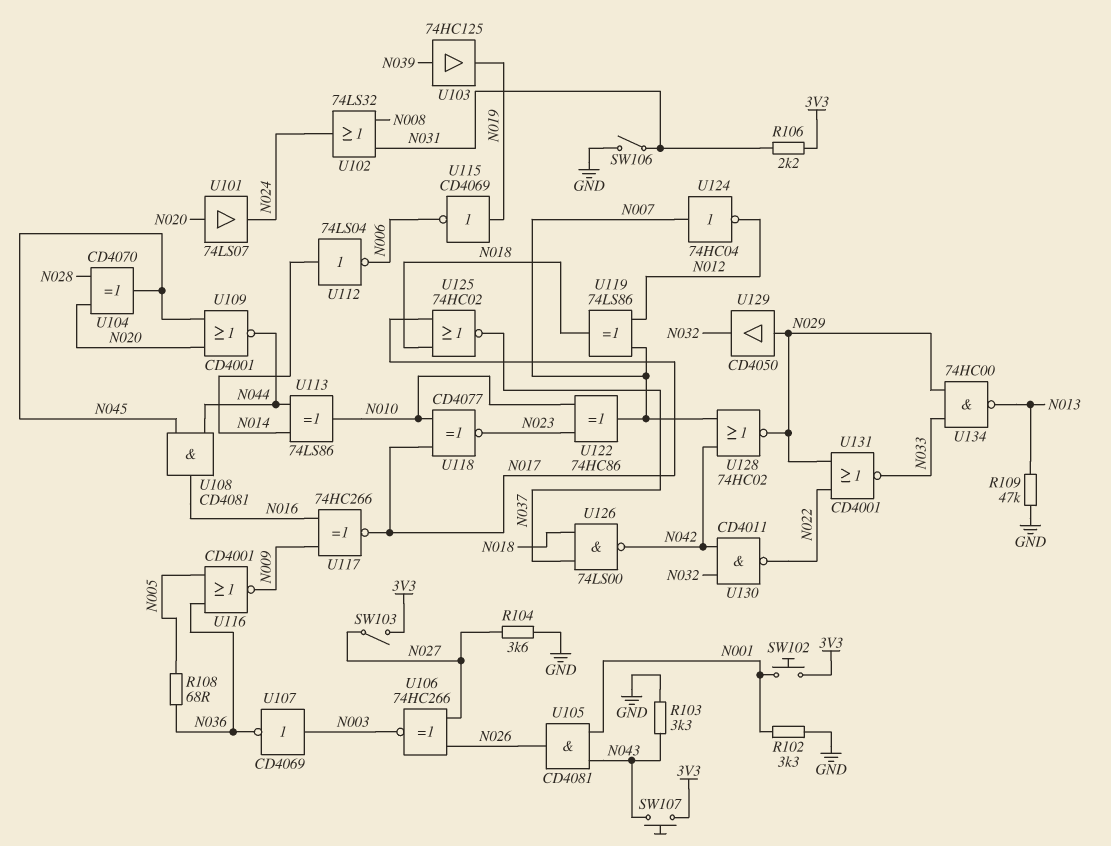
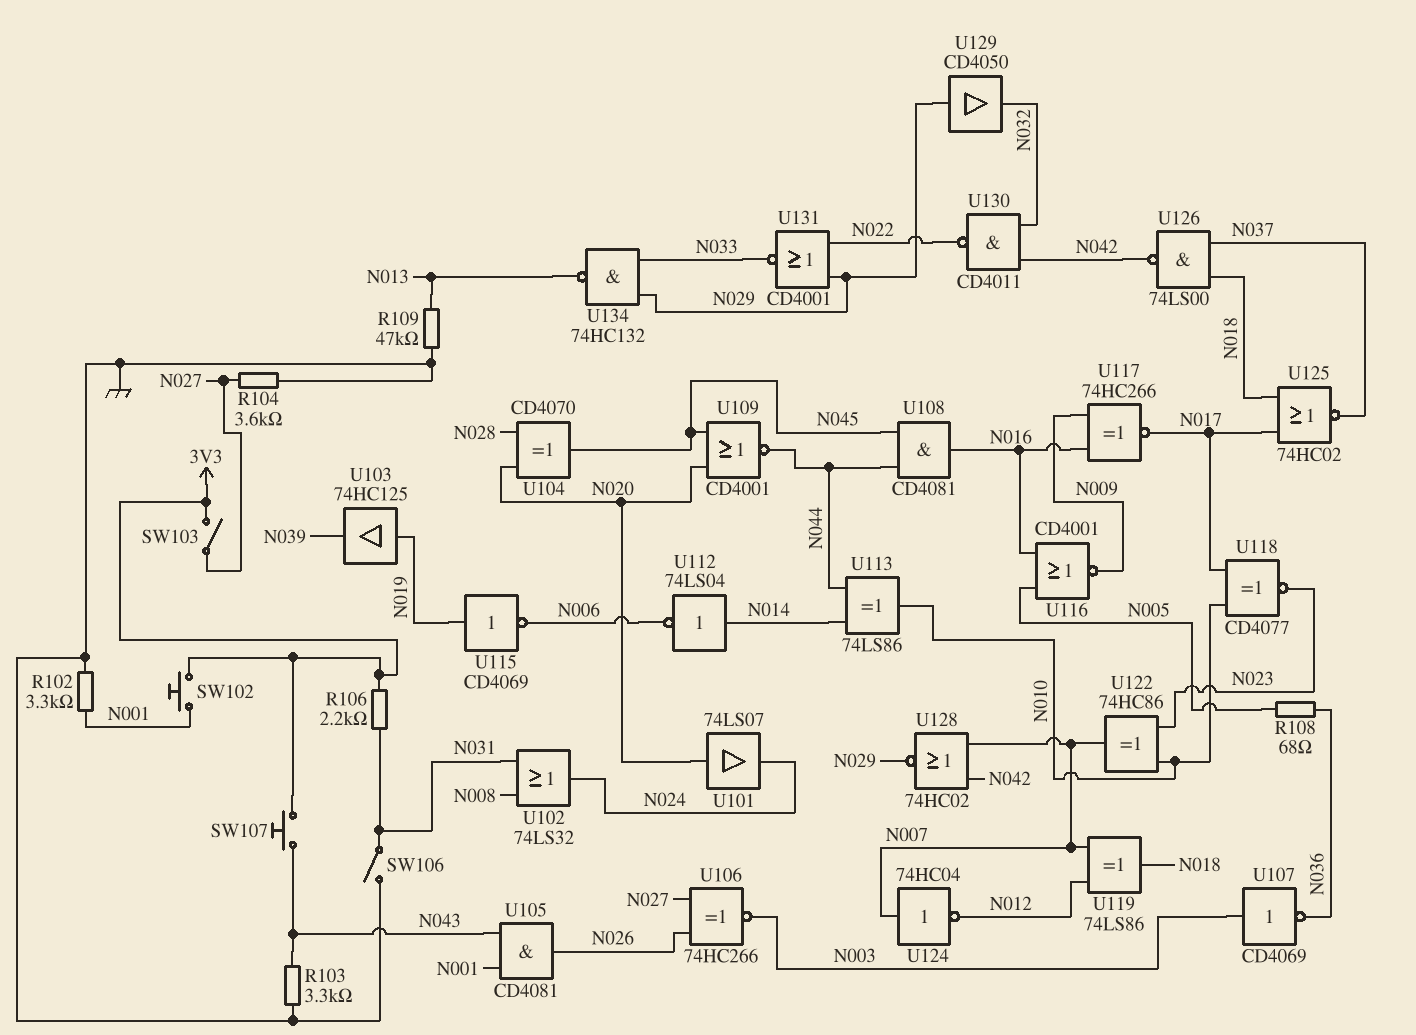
U103: buffer 74HC125 (in N039, out N019) -> buffer 74HC125 (in N019, out N039)
U116: NOR CD4001 (in N005, in N036, out N009) -> NOR CD4001 (in N005, in N016, out N009)
U134: NAND 74HC00 (in N029, in N033, out N013) -> NAND 74HC132 (in N029, in N033, out N013)

